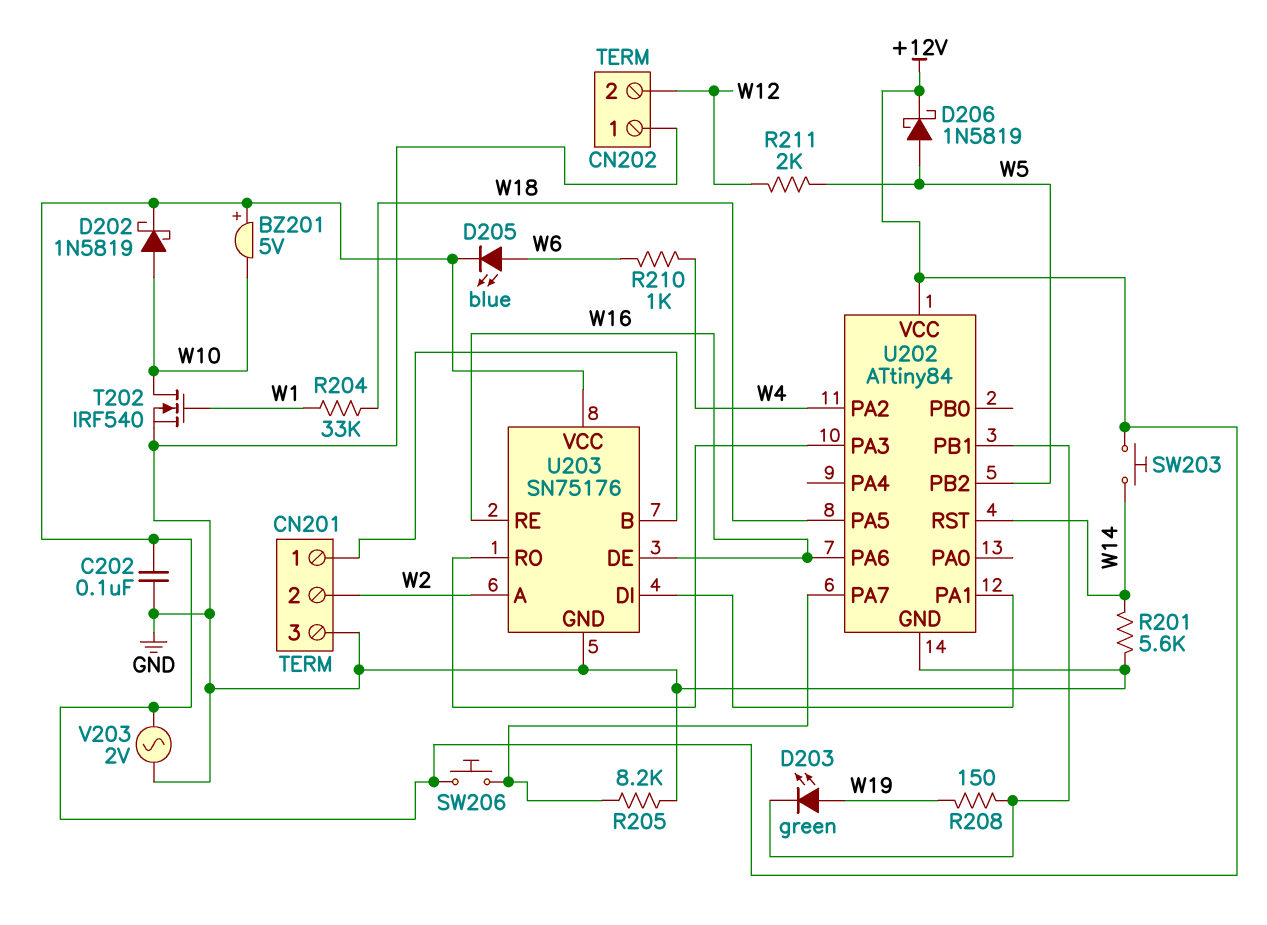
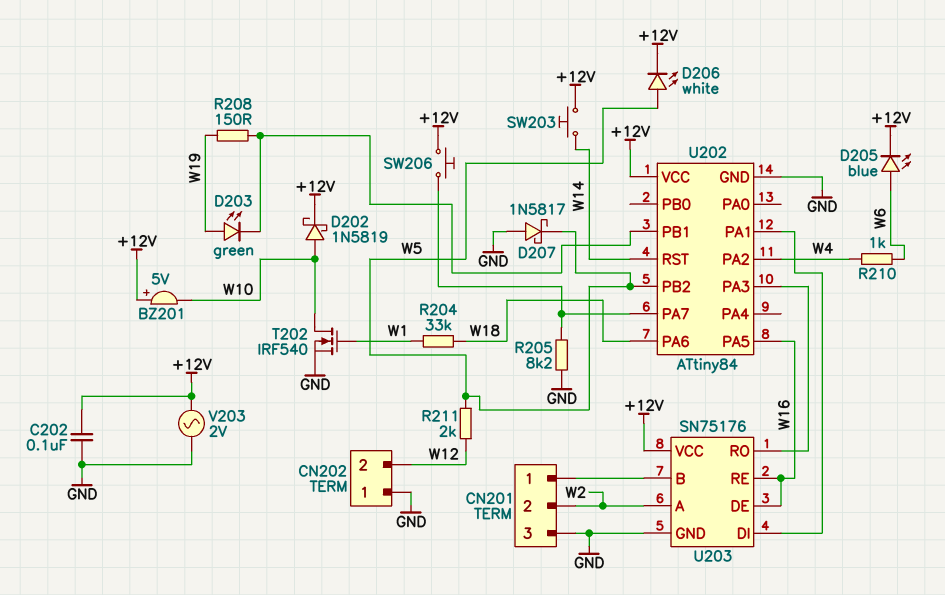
D206: schottky 1N5819 (A W5, K +12V) -> LED white (A W5, K +12V)
D207: none -> schottky 1N5817 (A GND, K W5)
R201: 5.6k (GND, W14) -> none
U202 pin PA5: W18 -> W16
U202 pin PA6: W16 -> W18

